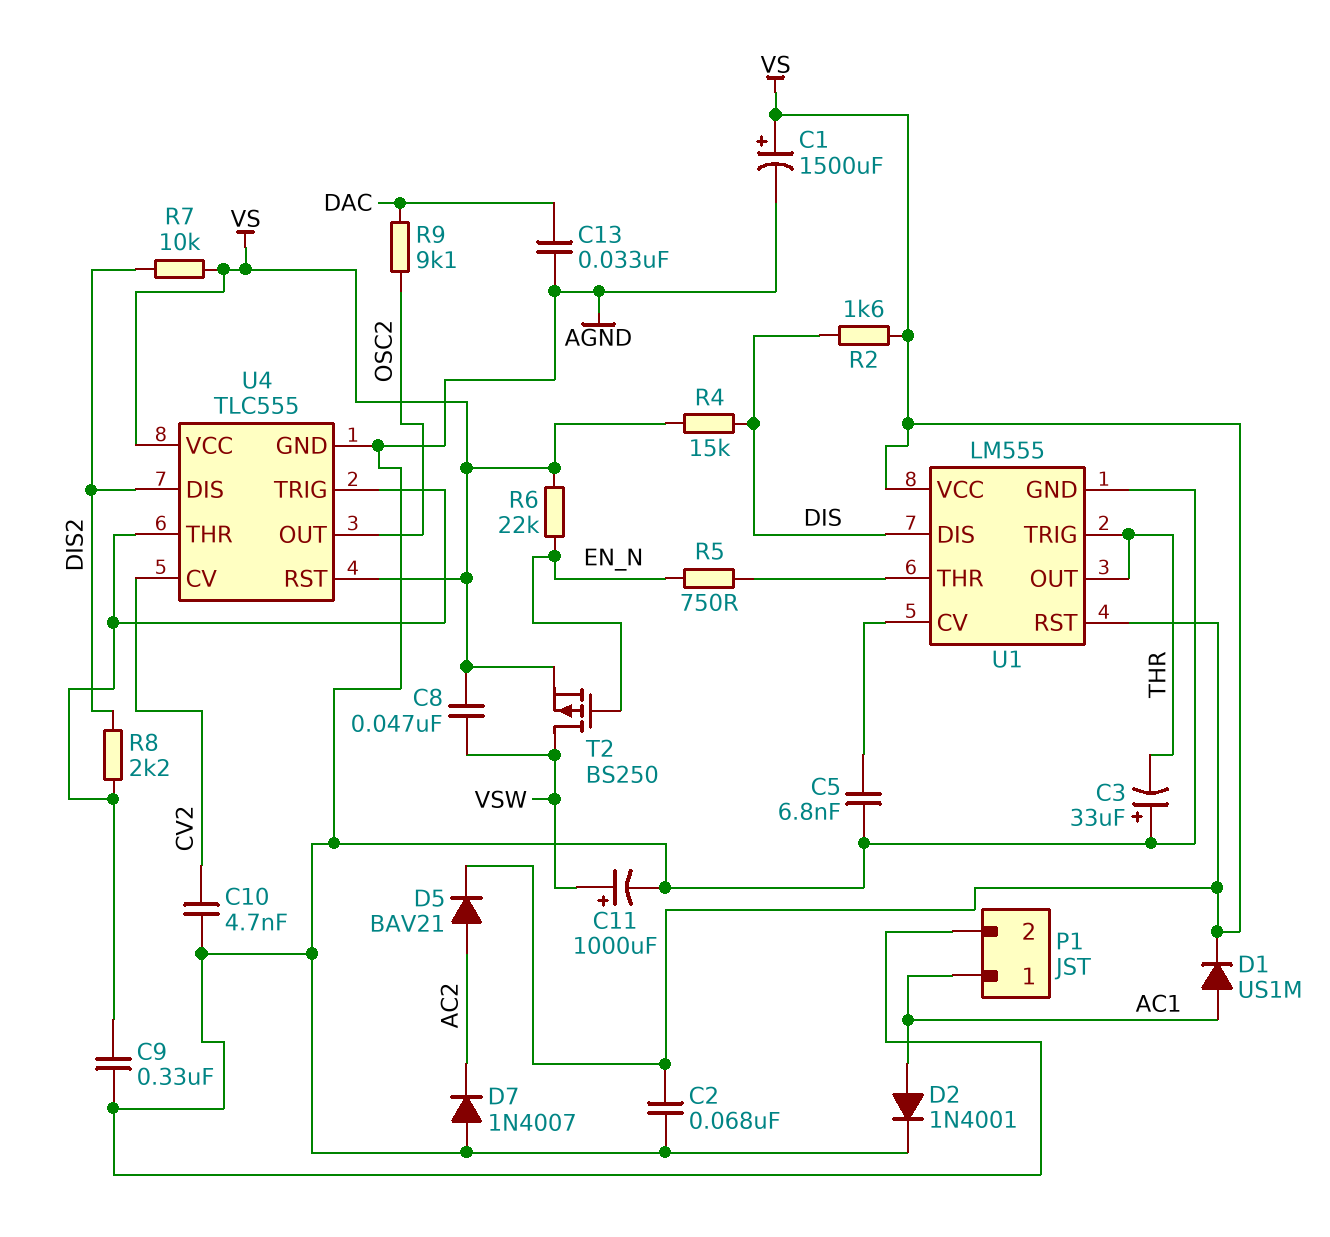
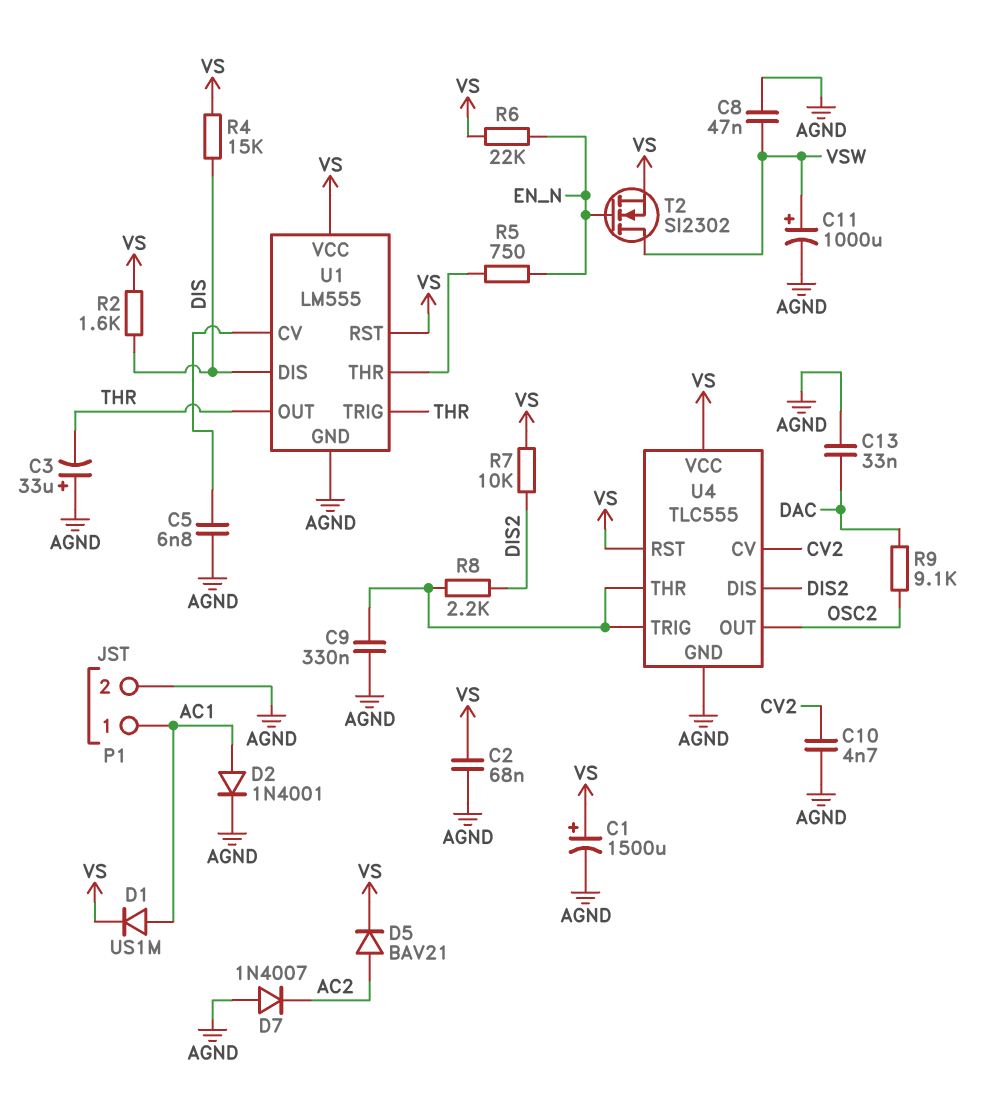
C8: 47nF (VS, VSW) -> 47nF (AGND, VSW)
T2: PMOS BS250 (G EN_N, D VSW, S VS) -> NMOS SI2302 (G EN_N, D VSW, S VS)

